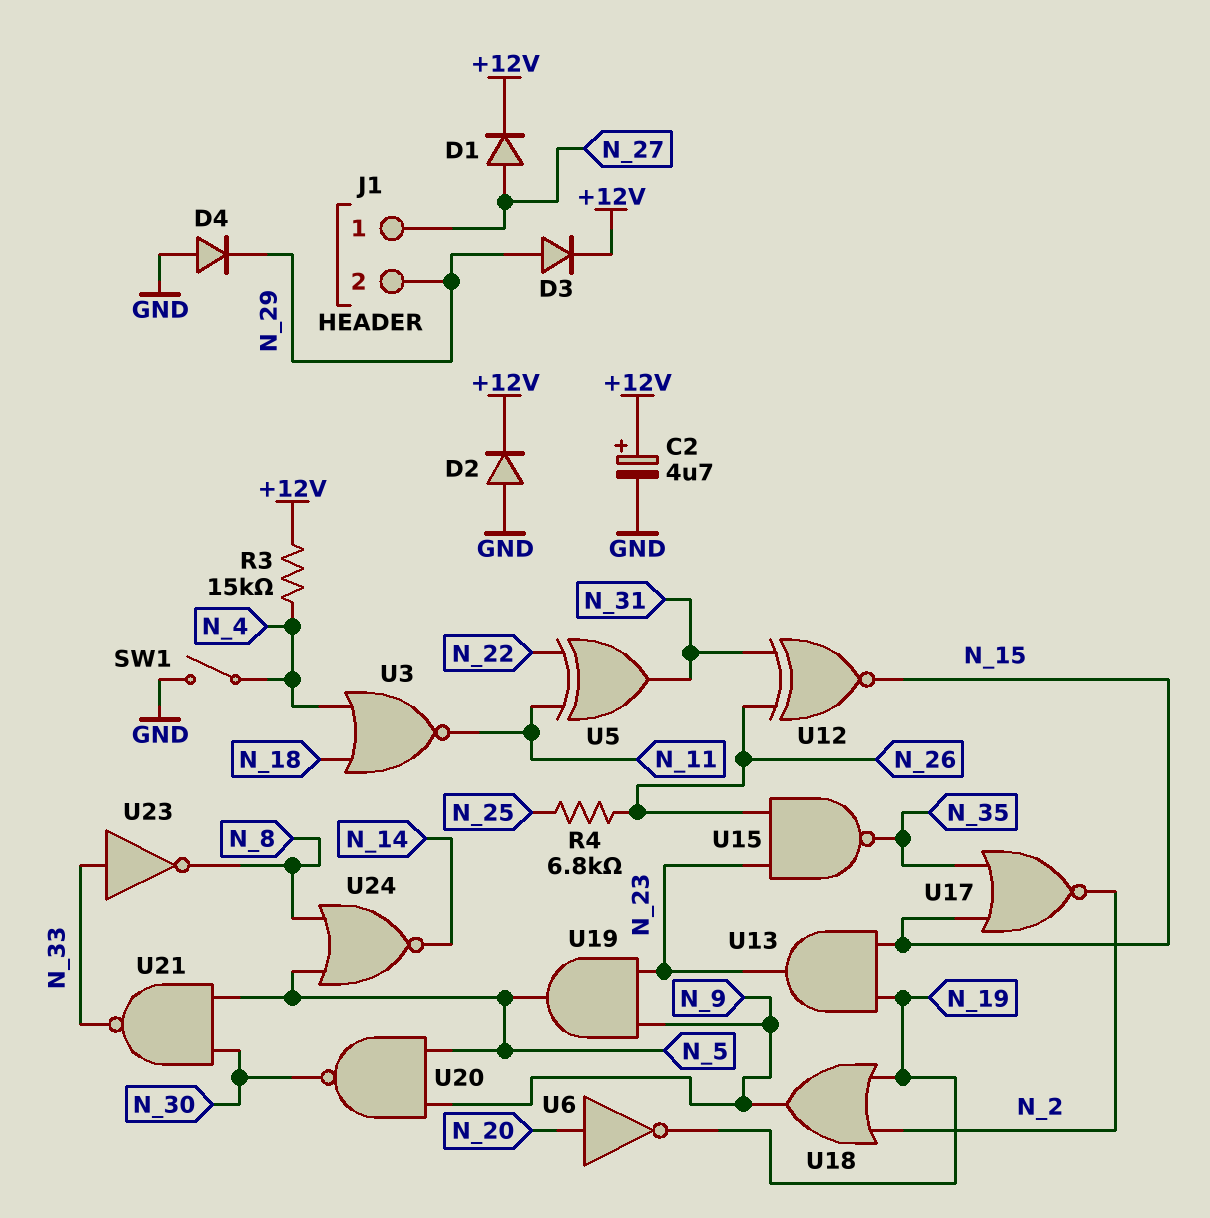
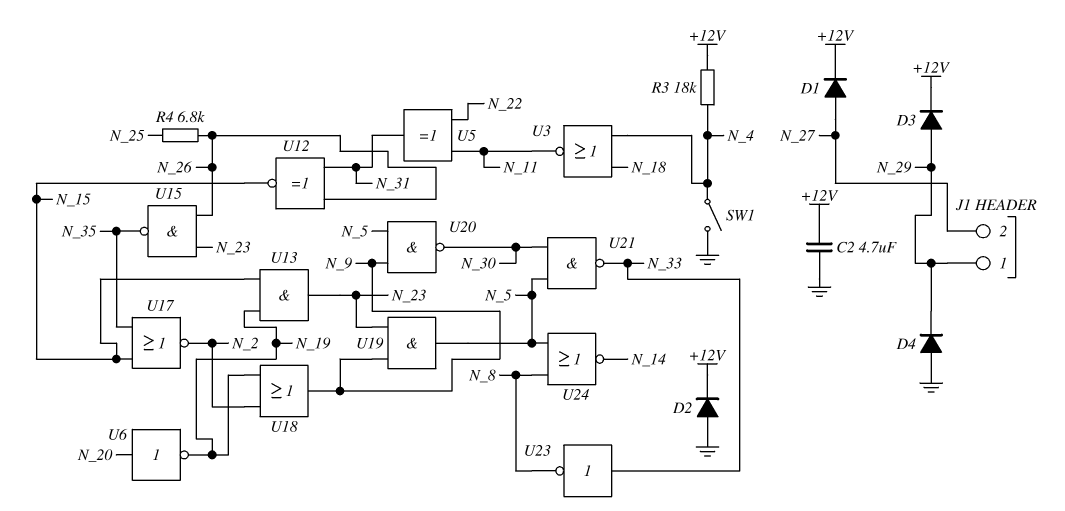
C2: 4.7uF (plus +12V, minus GND) -> 4.7uF (+12V, GND)
J1 pin 1: N_27 -> N_29
J1 pin 2: N_29 -> N_27
R3: 15k (+12V, N_4) -> 18k (+12V, N_4)

